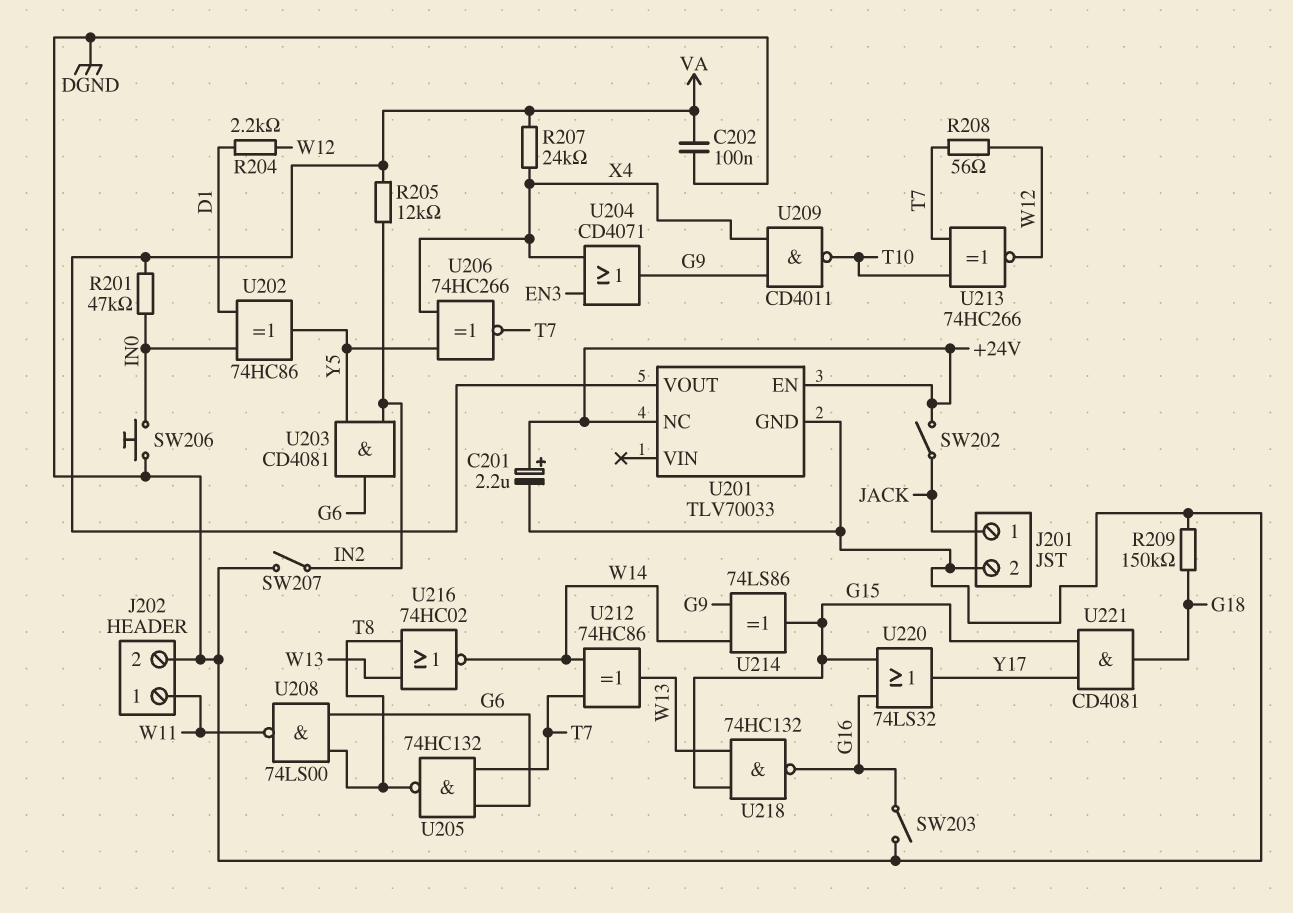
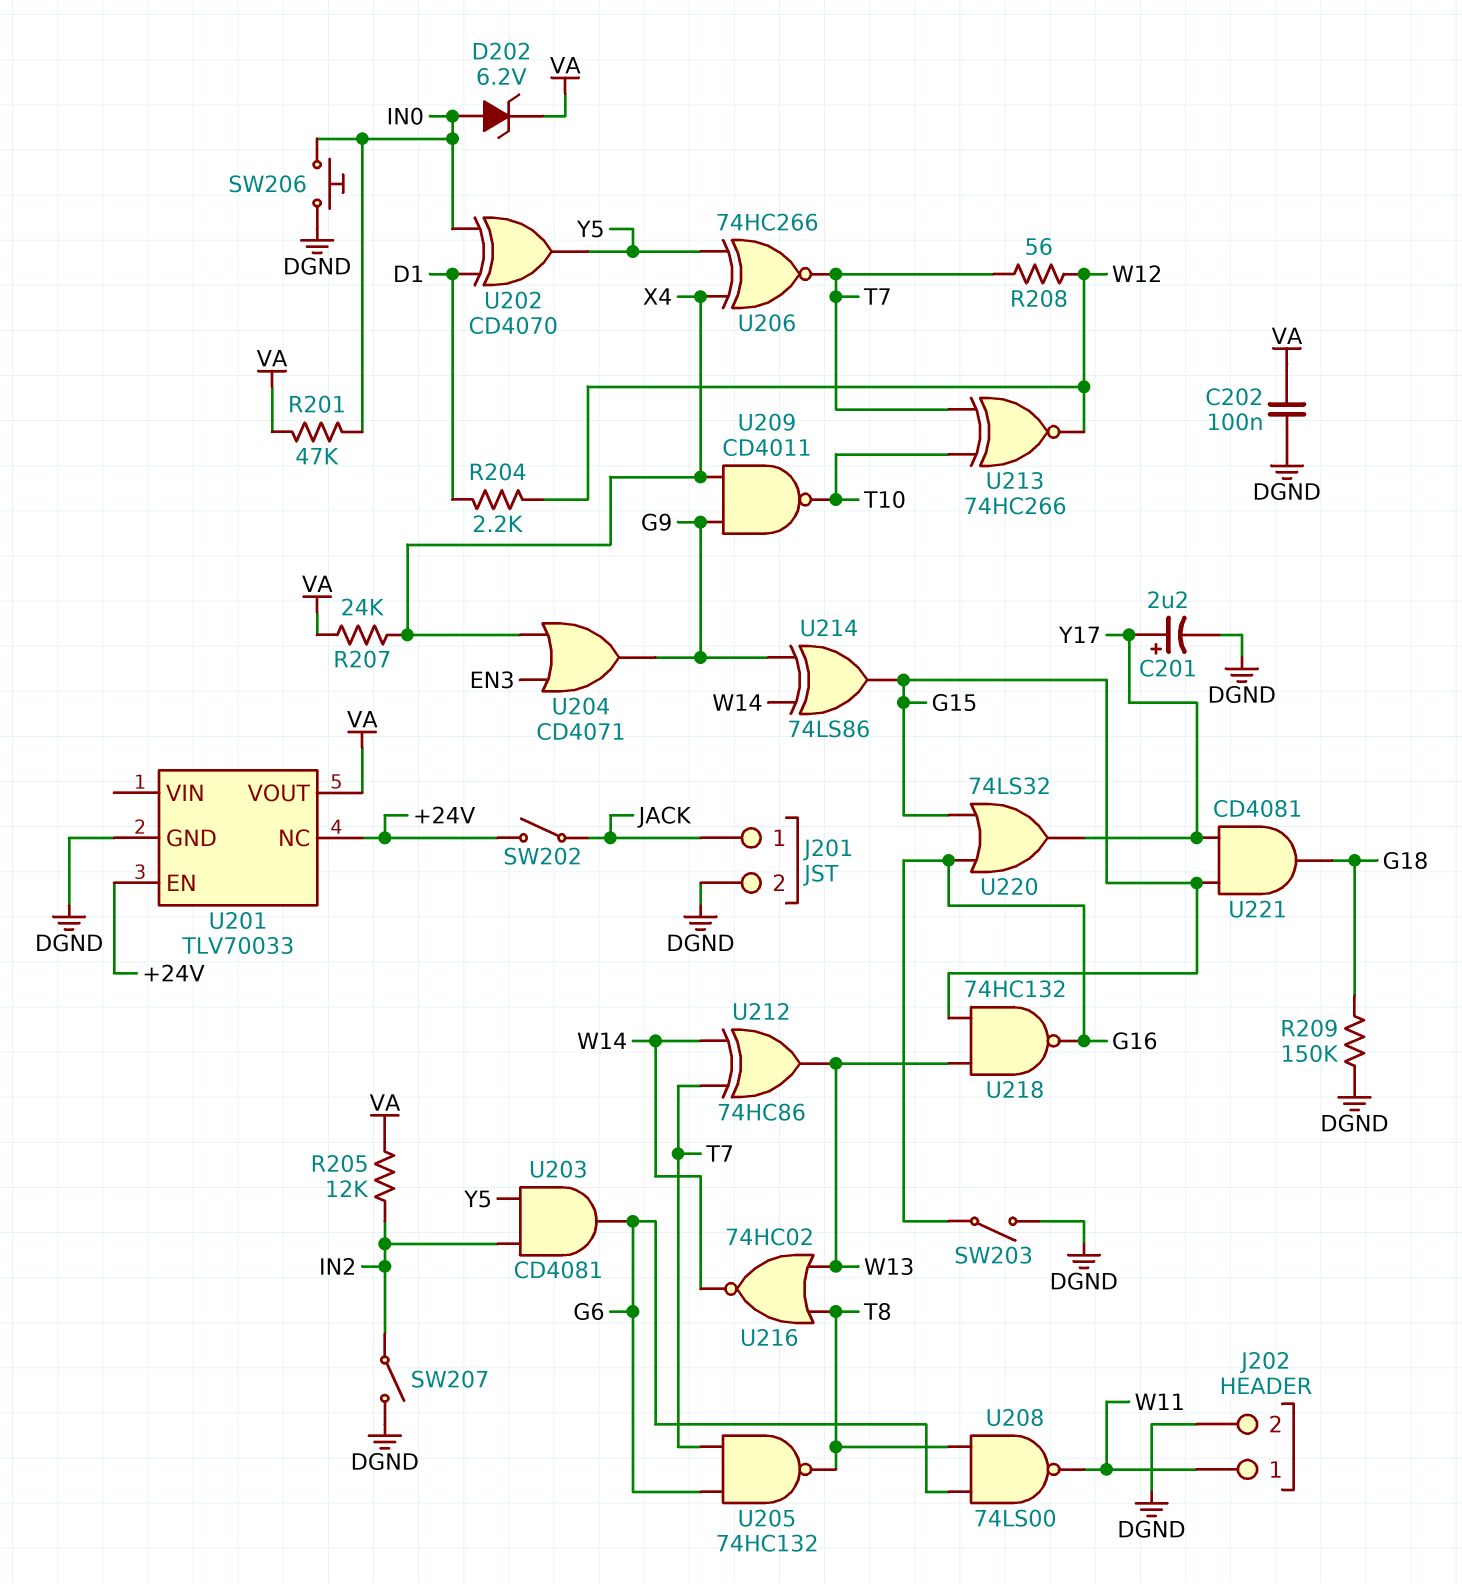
C201: 2.2uF (plus +24V, minus DGND) -> 2.2uF (plus Y17, minus DGND)
D202: none -> zener 6.2V (A IN0, K VA)
U202: XOR 74HC86 (in D1, in IN0, out Y5) -> XOR CD4070 (in D1, in IN0, out Y5)

